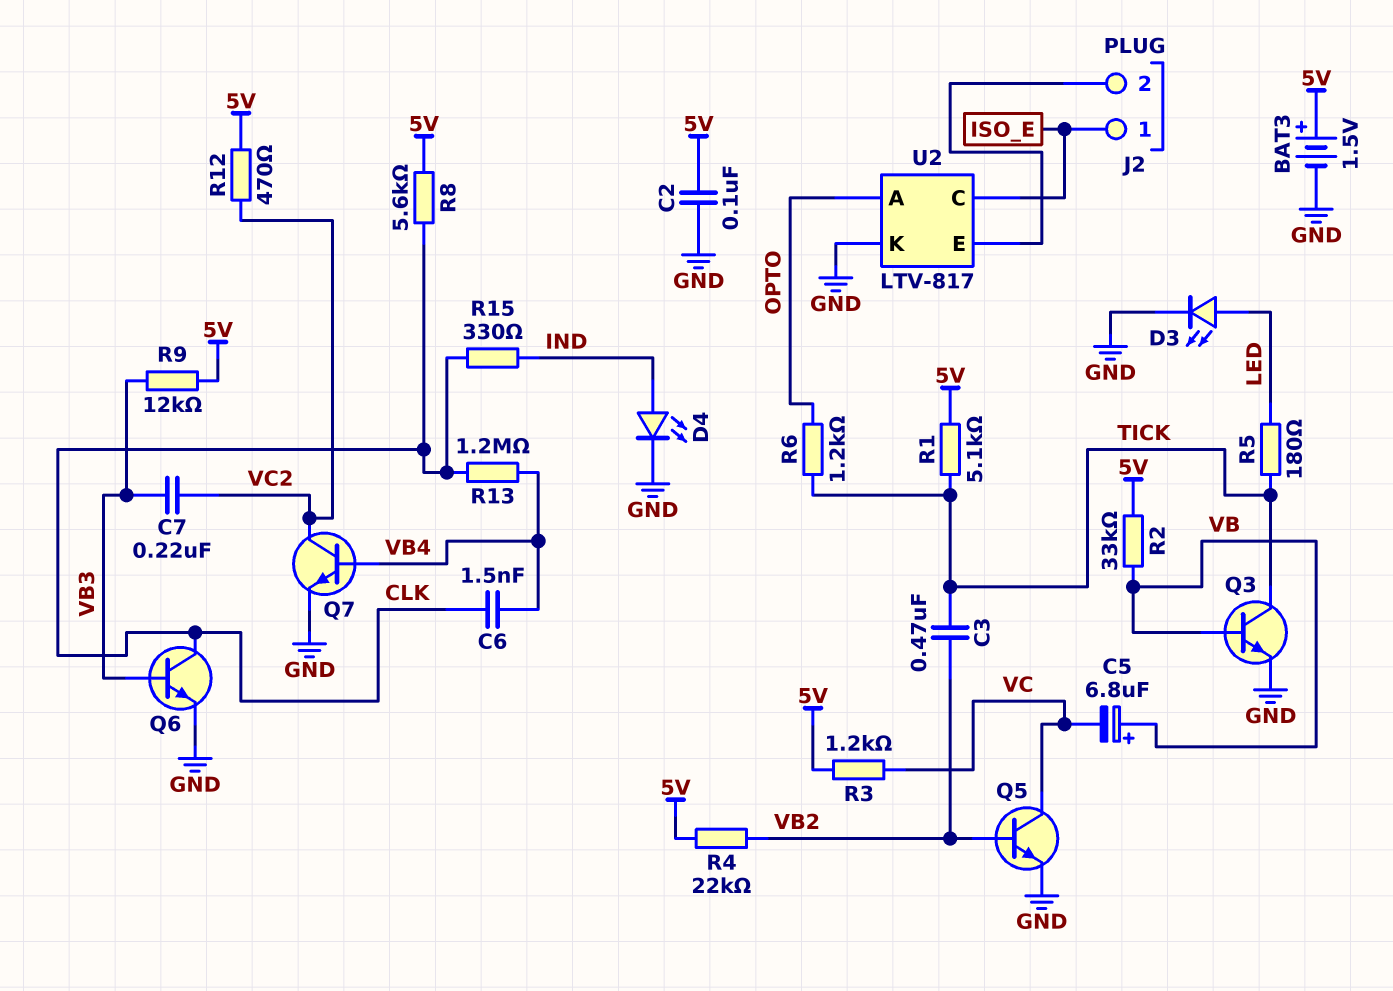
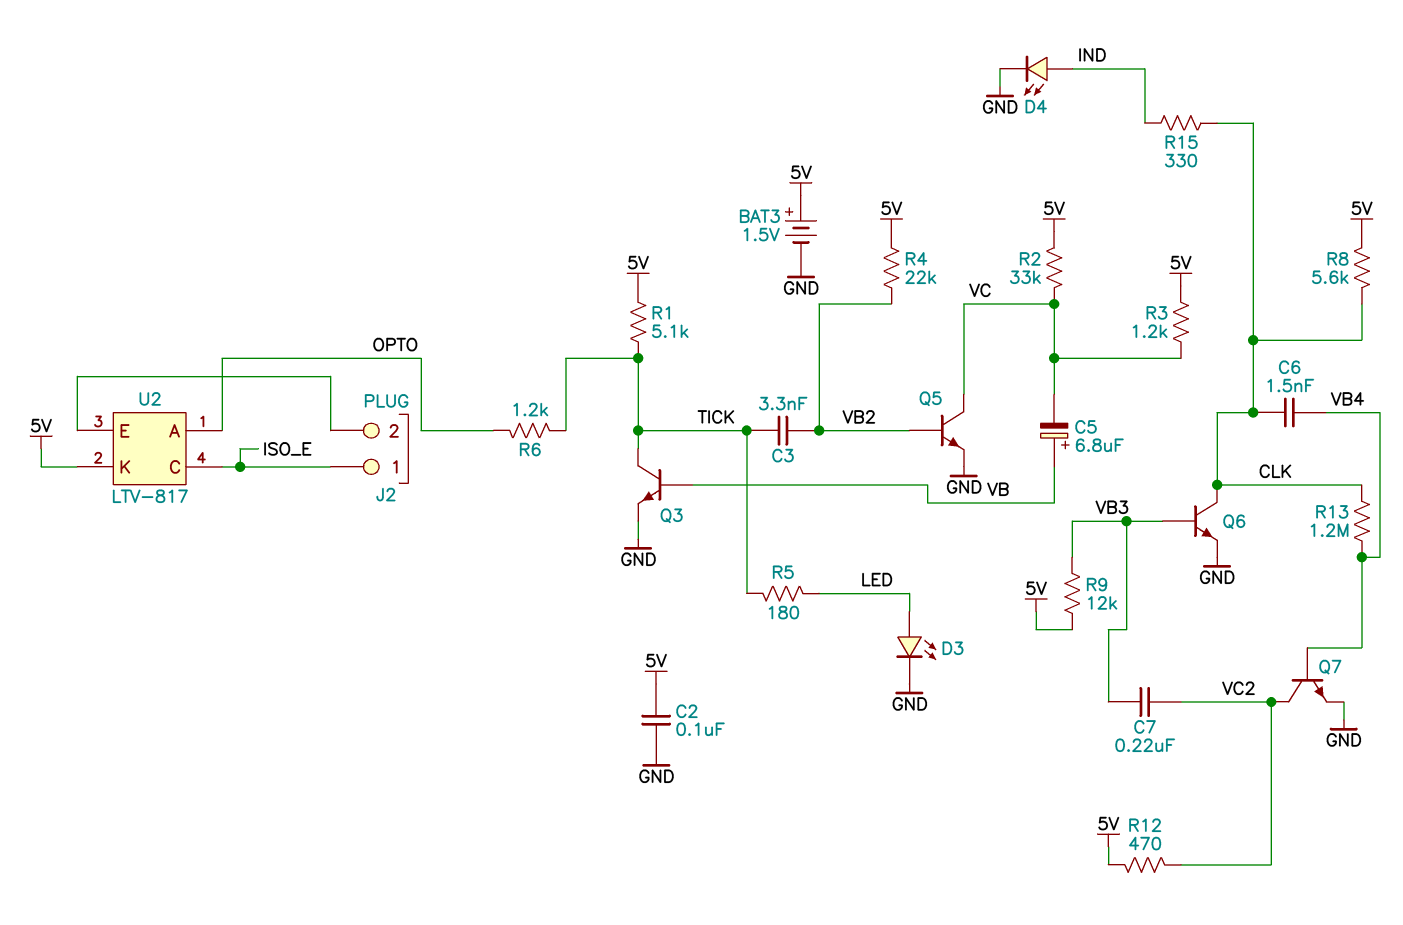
C3: 470nF (TICK, VB2) -> 3.3nF (TICK, VB2)
R2: 33k (5V, VB) -> 33k (5V, VC)
U2 pin K: GND -> 5V

